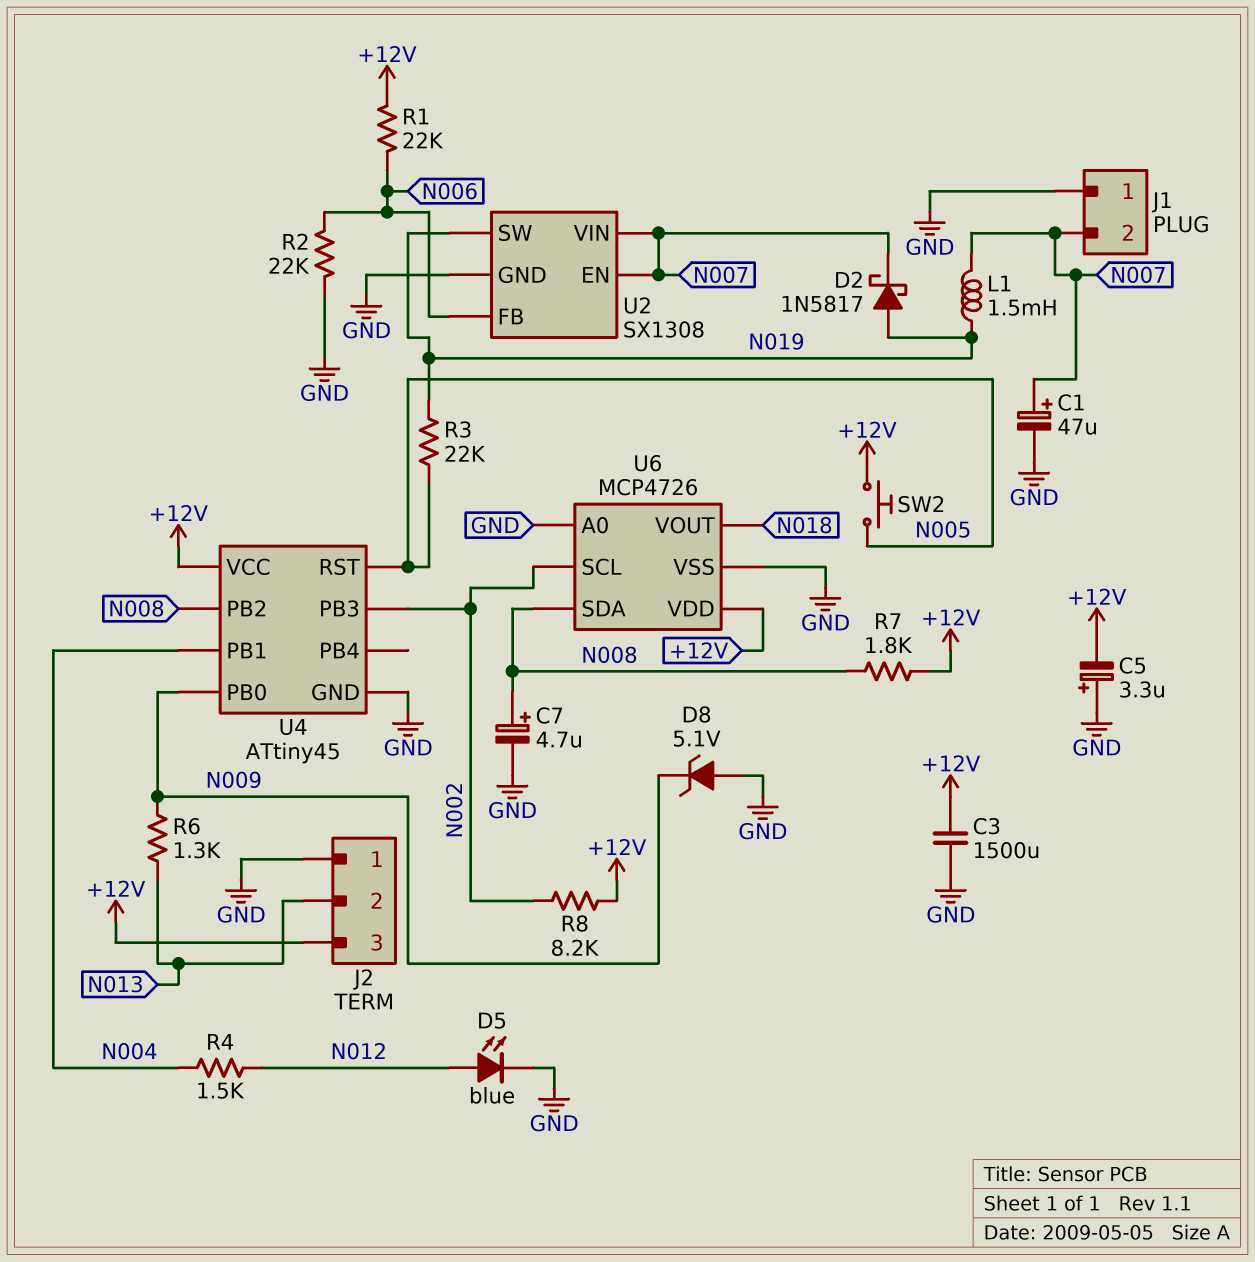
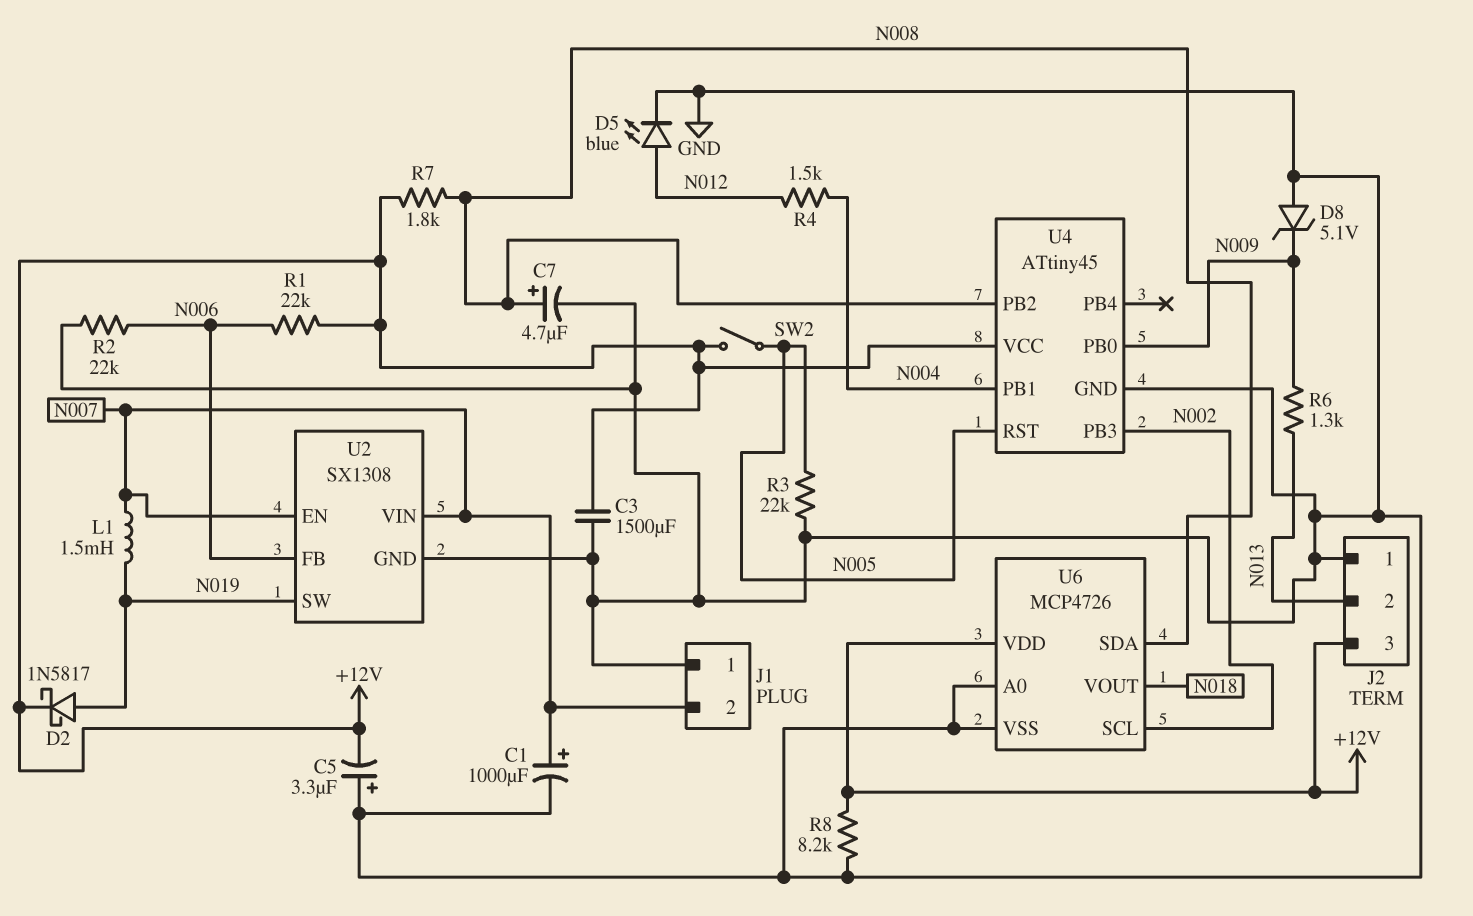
C1: 47uF (plus N007, minus GND) -> 1000uF (plus N007, minus GND)
D2: schottky 1N5817 (A N019, K N007) -> schottky 1N5817 (A N019, K +12V)
R3: 22k (N005, N019) -> 22k (GND, N005)
R8: 8.2k (+12V, N002) -> 8.2k (+12V, GND)
SW2: button (+12V, N005) -> switch (+12V, N005)

